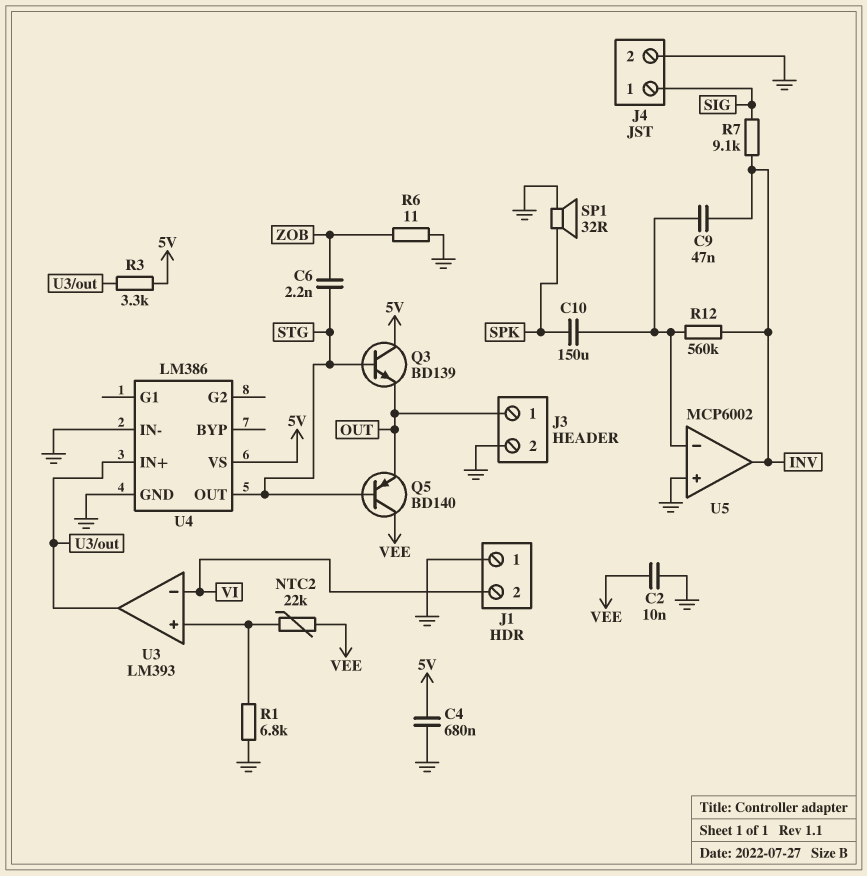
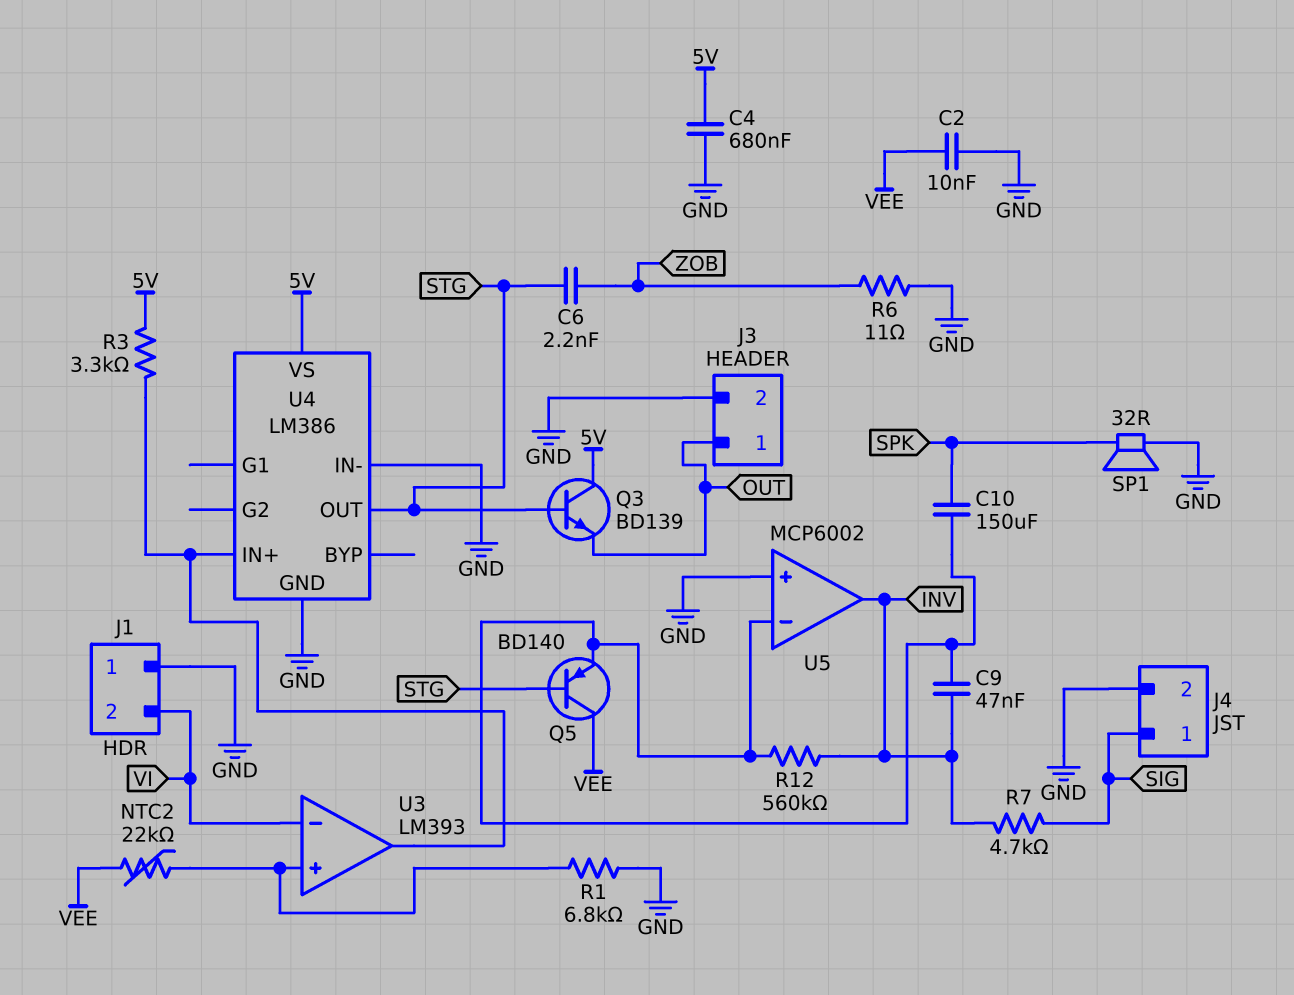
Q5: PNP BD140 (B STG, C VEE, E OUT) -> PNP BD140 (B STG, C VEE, E U5/in-)
R7: 9.1k (INV, SIG) -> 4.7k (INV, SIG)

